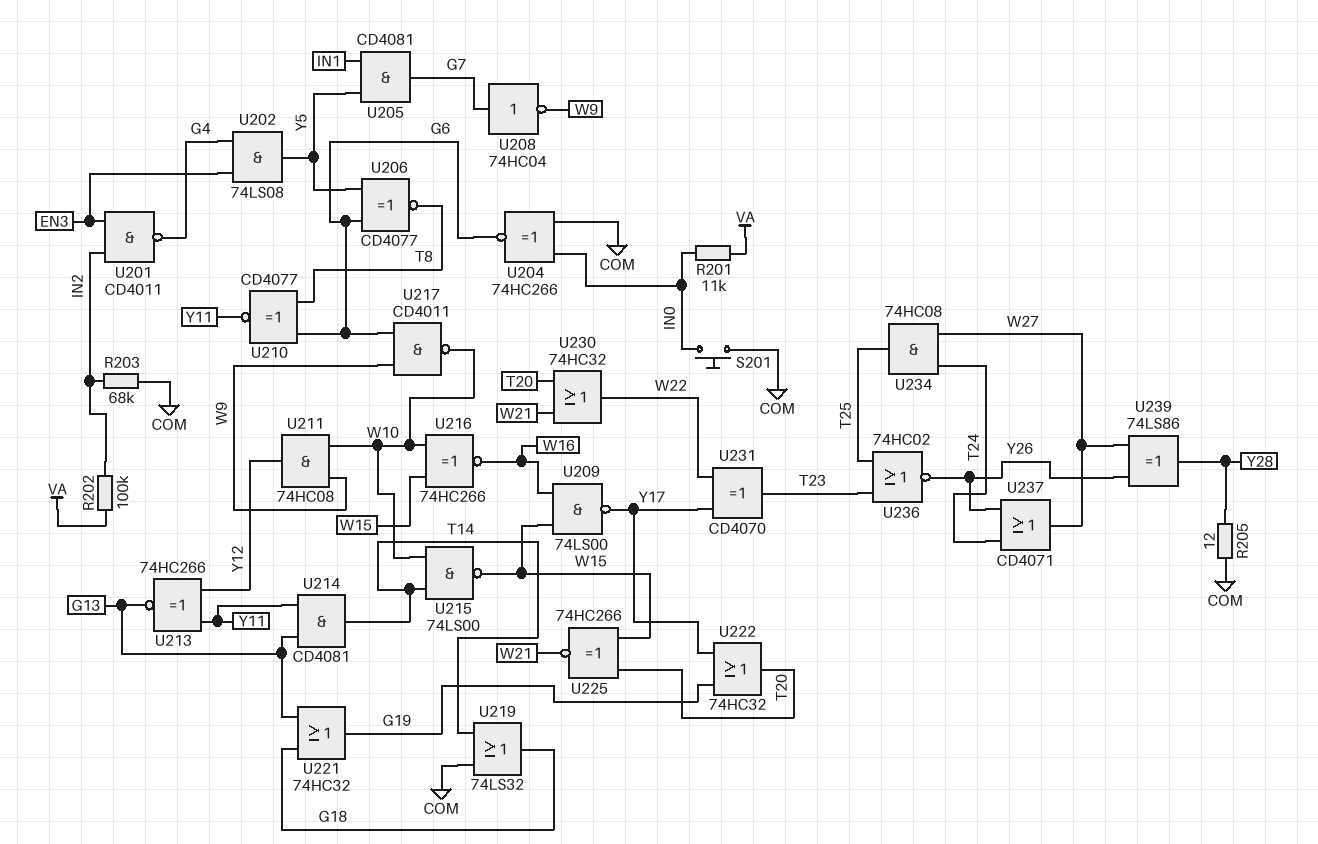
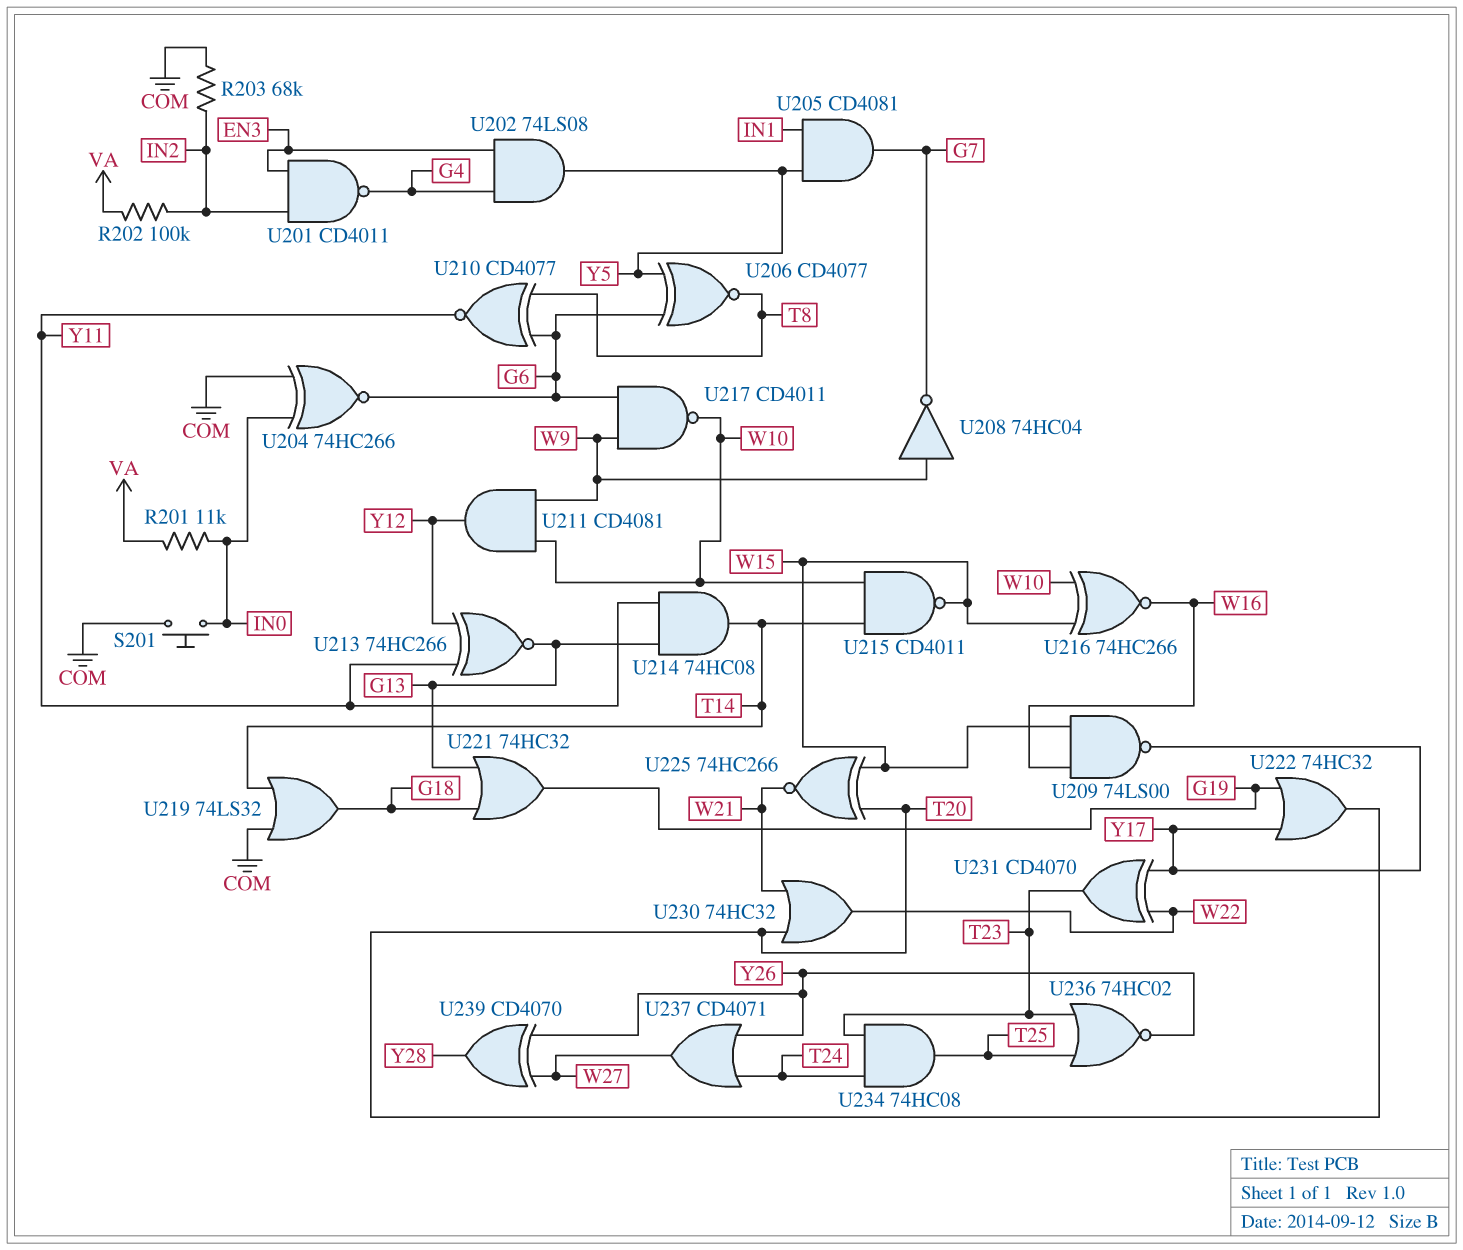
R205: 12 (COM, Y28) -> none
U208: NOT 74HC04 (in G7, out W9) -> NOT 74HC04 (in W9, out G7)
U211: AND 74HC08 (in W9, in W10, out Y12) -> AND CD4081 (in W9, in W10, out Y12)
U214: AND CD4081 (in G13, in Y11, out T14) -> AND 74HC08 (in G13, in Y11, out T14)
U215: NAND 74LS00 (in T14, in W10, out W15) -> NAND CD4011 (in T14, in W10, out W15)
U234: AND 74HC08 (in T24, in W27, out T25) -> AND 74HC08 (in T23, in T24, out T25)
U239: XOR 74LS86 (in W27, in Y26, out Y28) -> XOR CD4070 (in W27, in Y26, out Y28)

